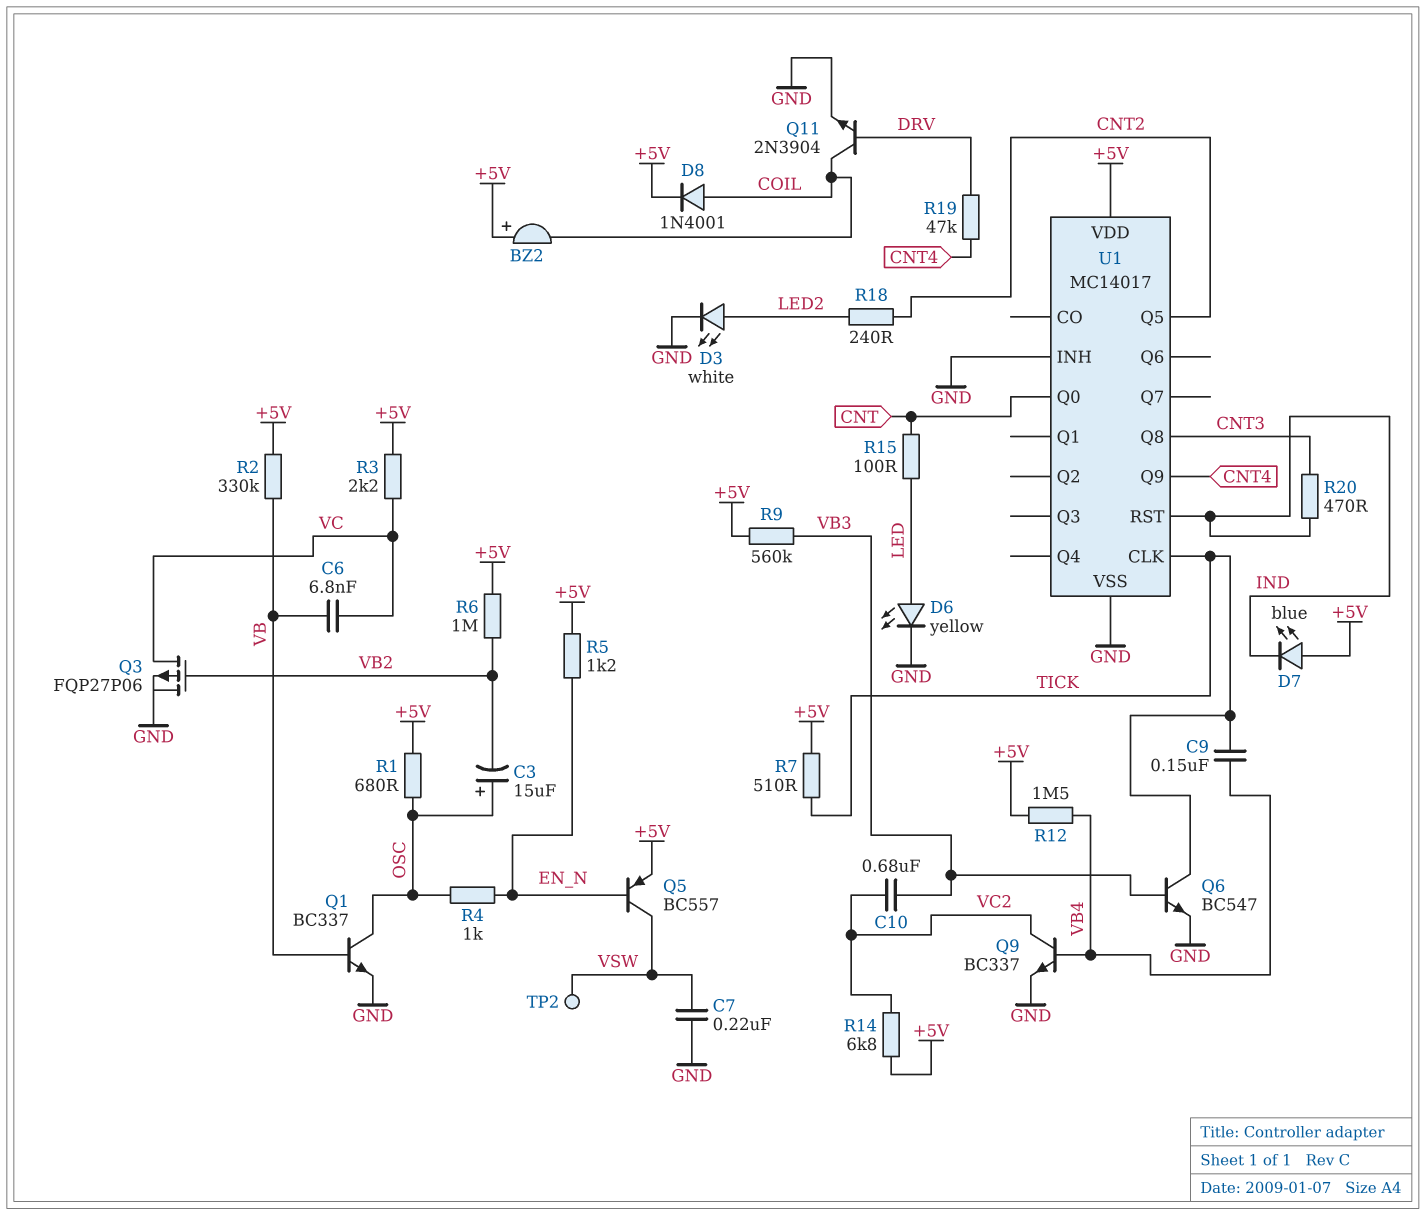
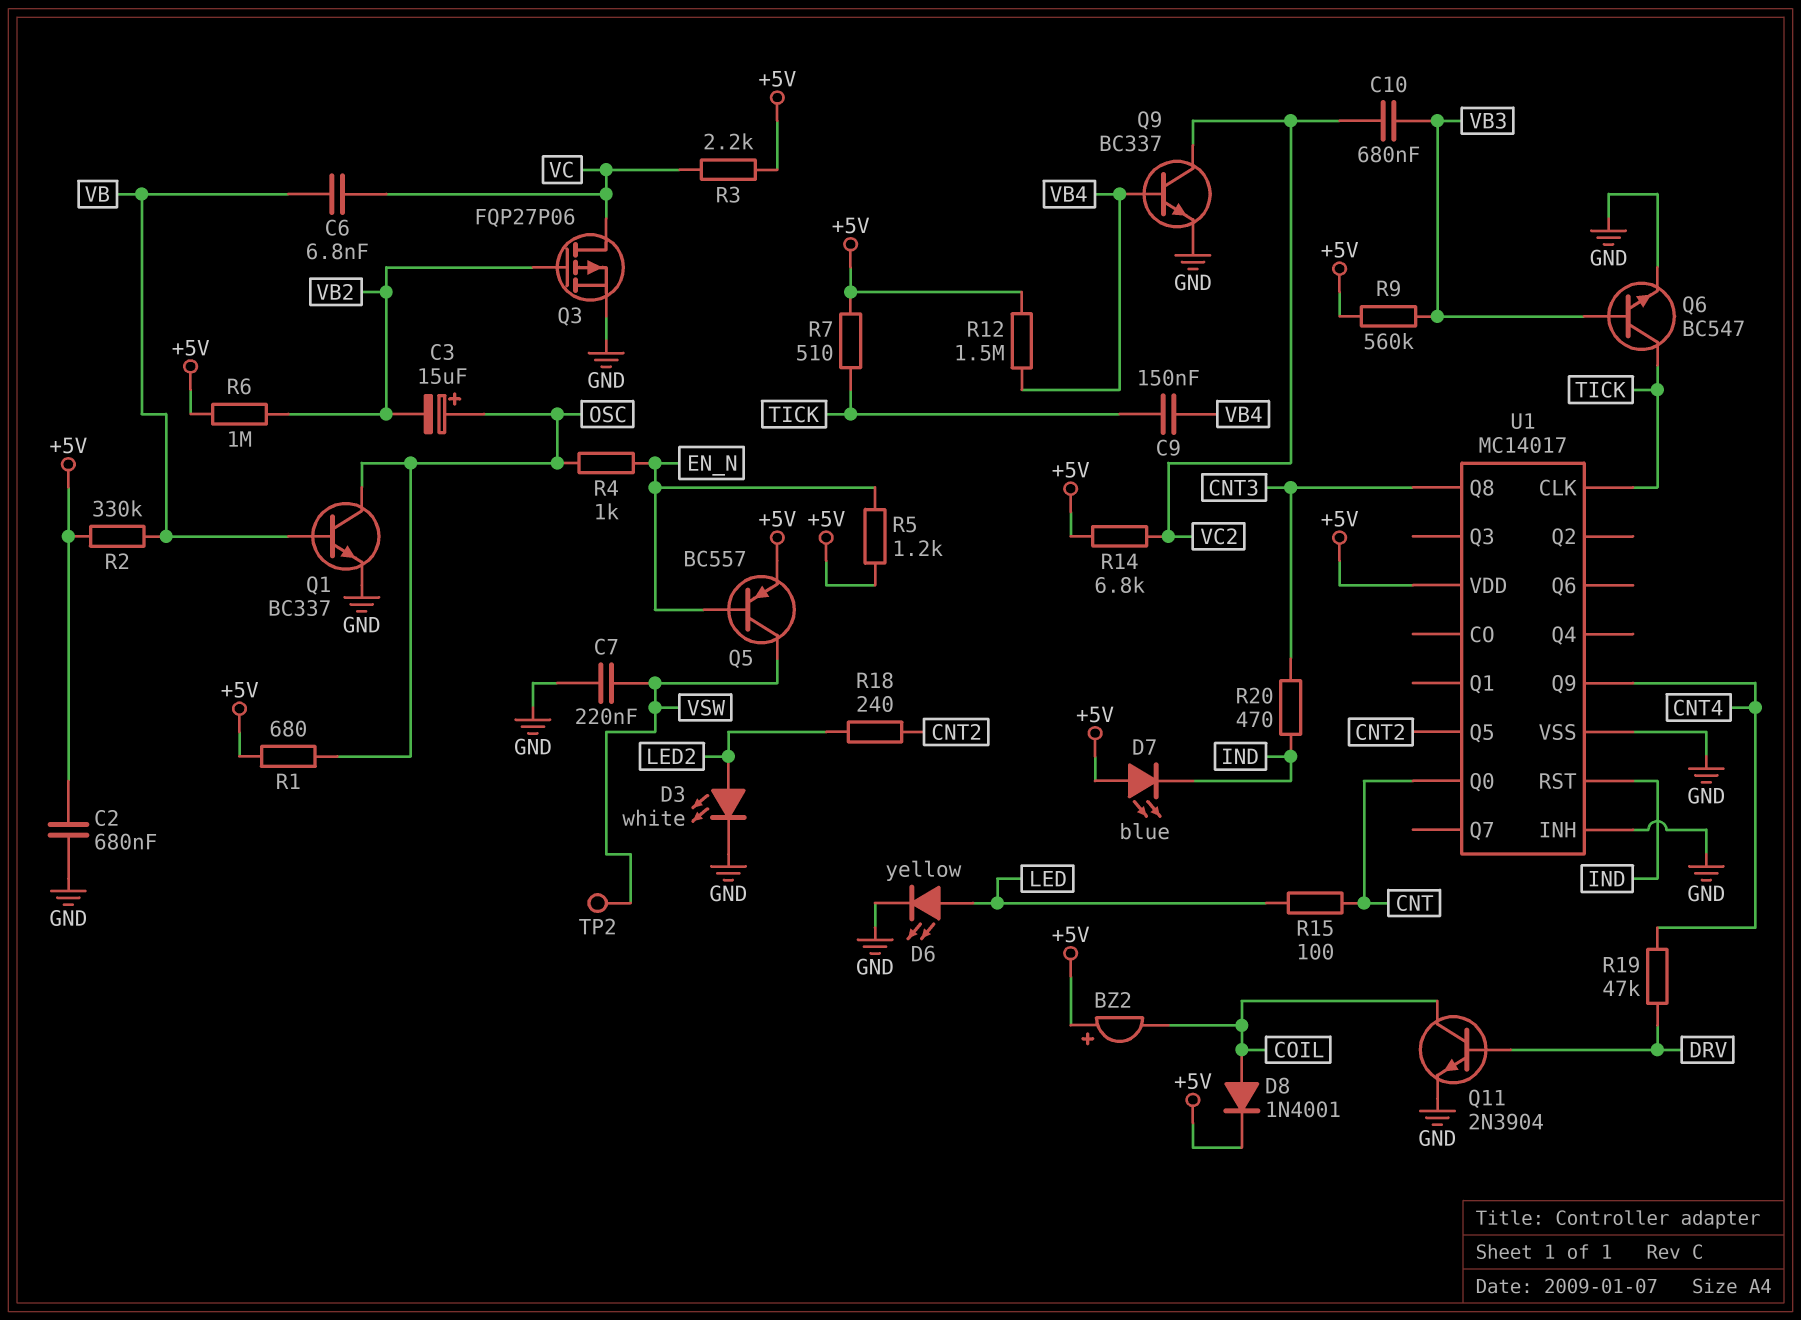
C2: none -> 680nF (+5V, GND)

